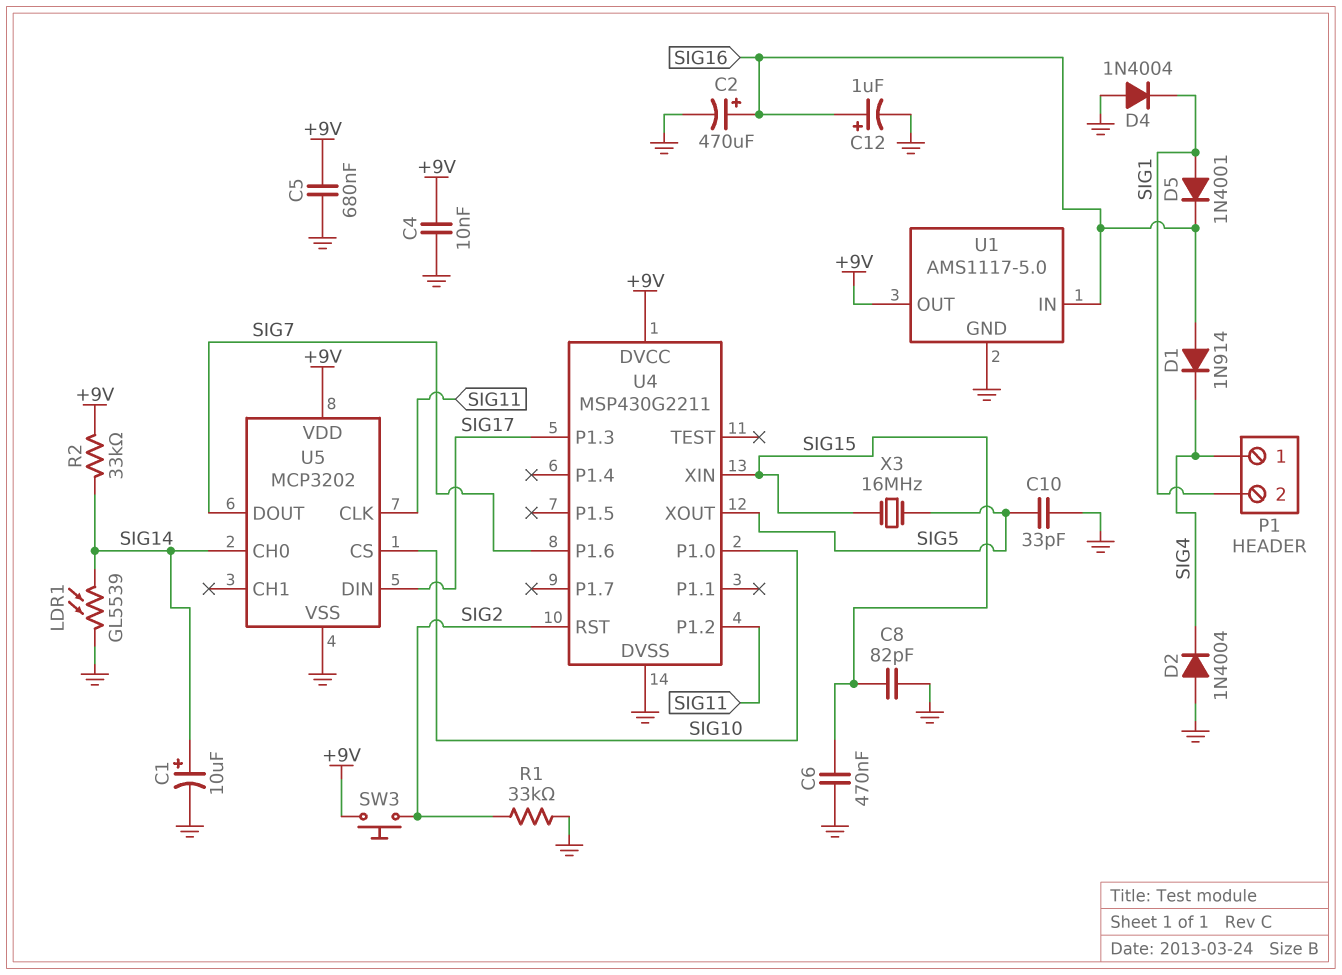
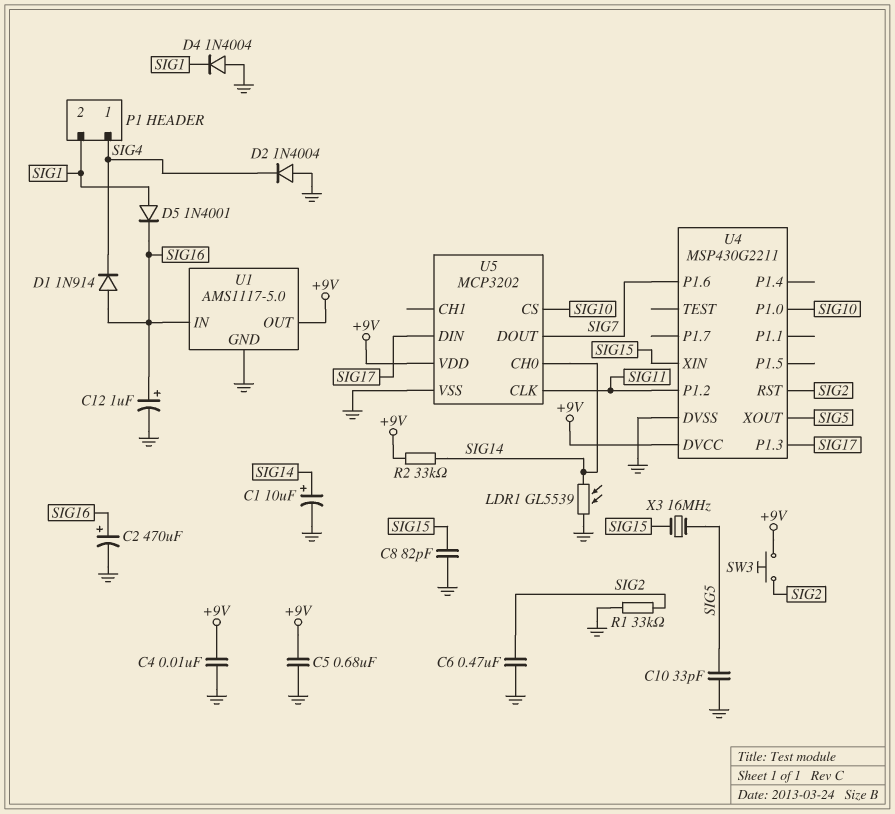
C6: 470nF (GND, SIG15) -> 470nF (GND, SIG2)

